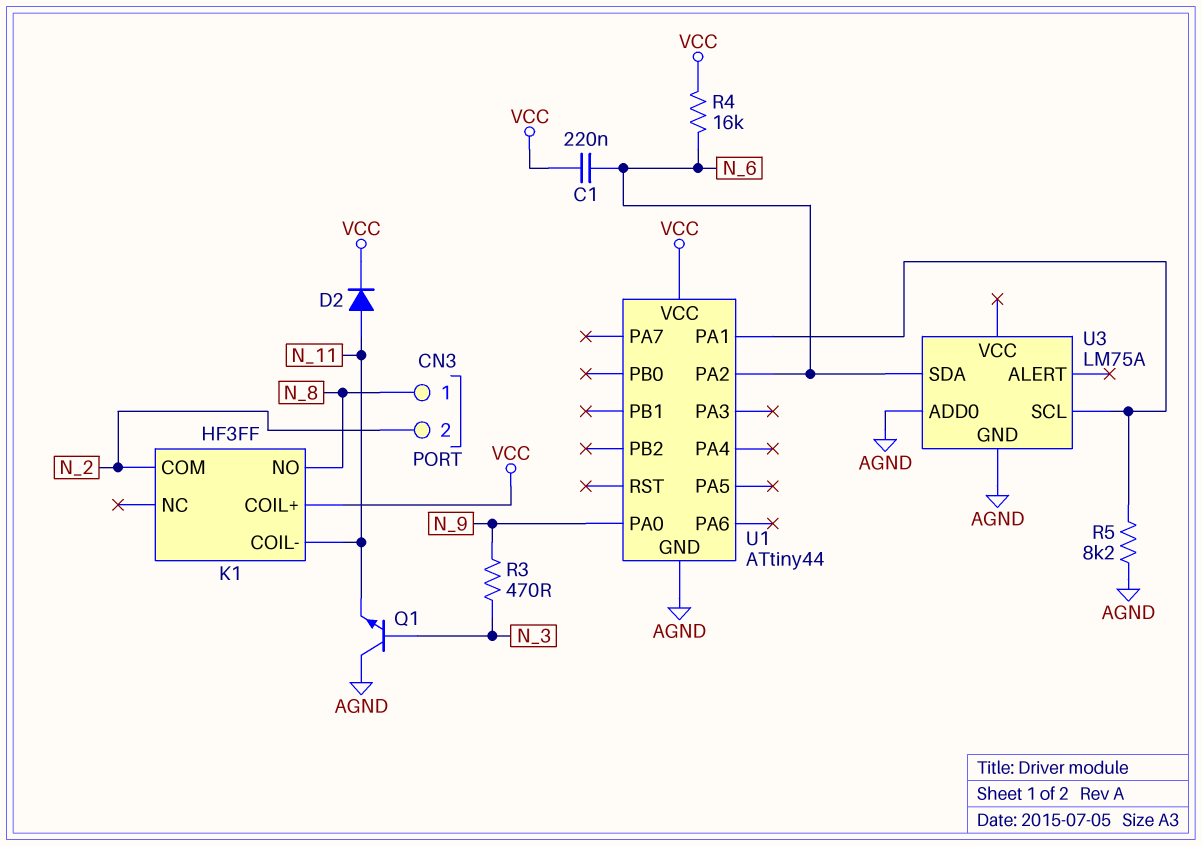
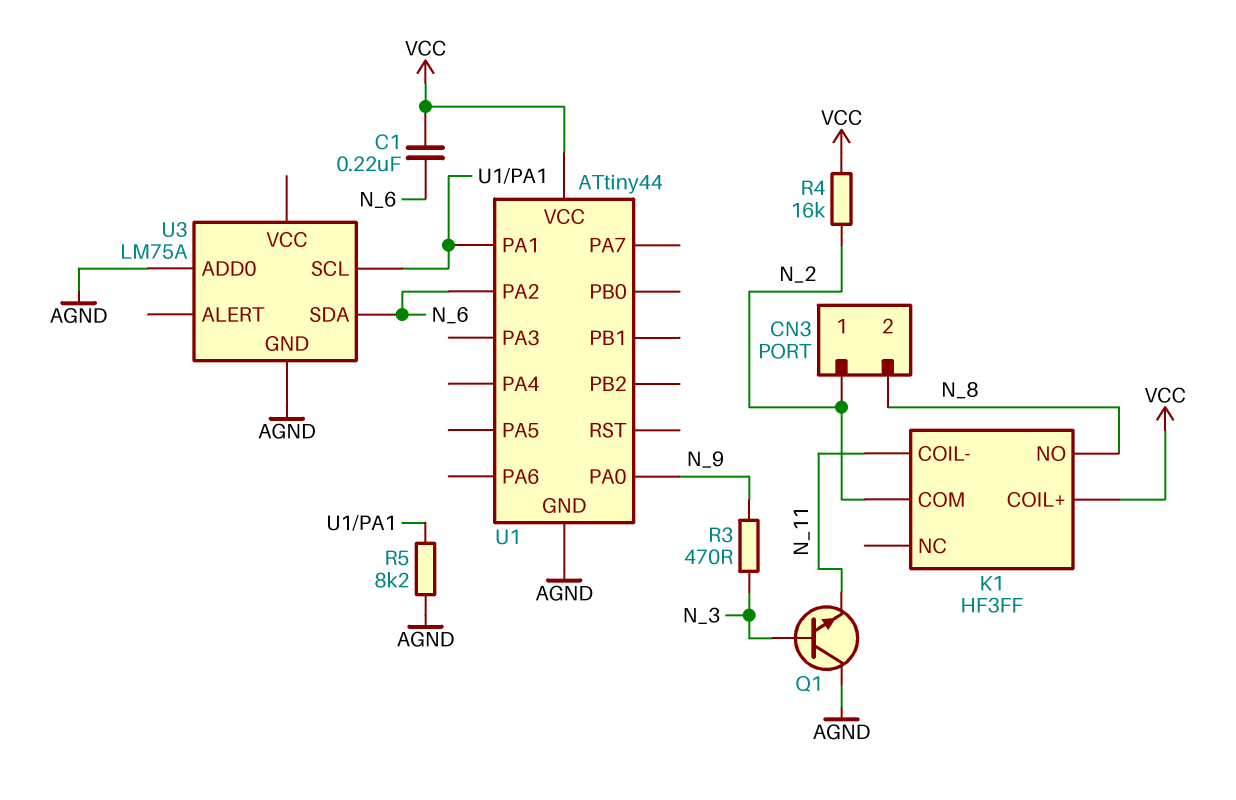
CN3 pin 1: N_8 -> N_2
CN3 pin 2: N_2 -> N_8
D2: diode (A N_11, K VCC) -> none
R4: 16k (N_6, VCC) -> 16k (N_2, VCC)

